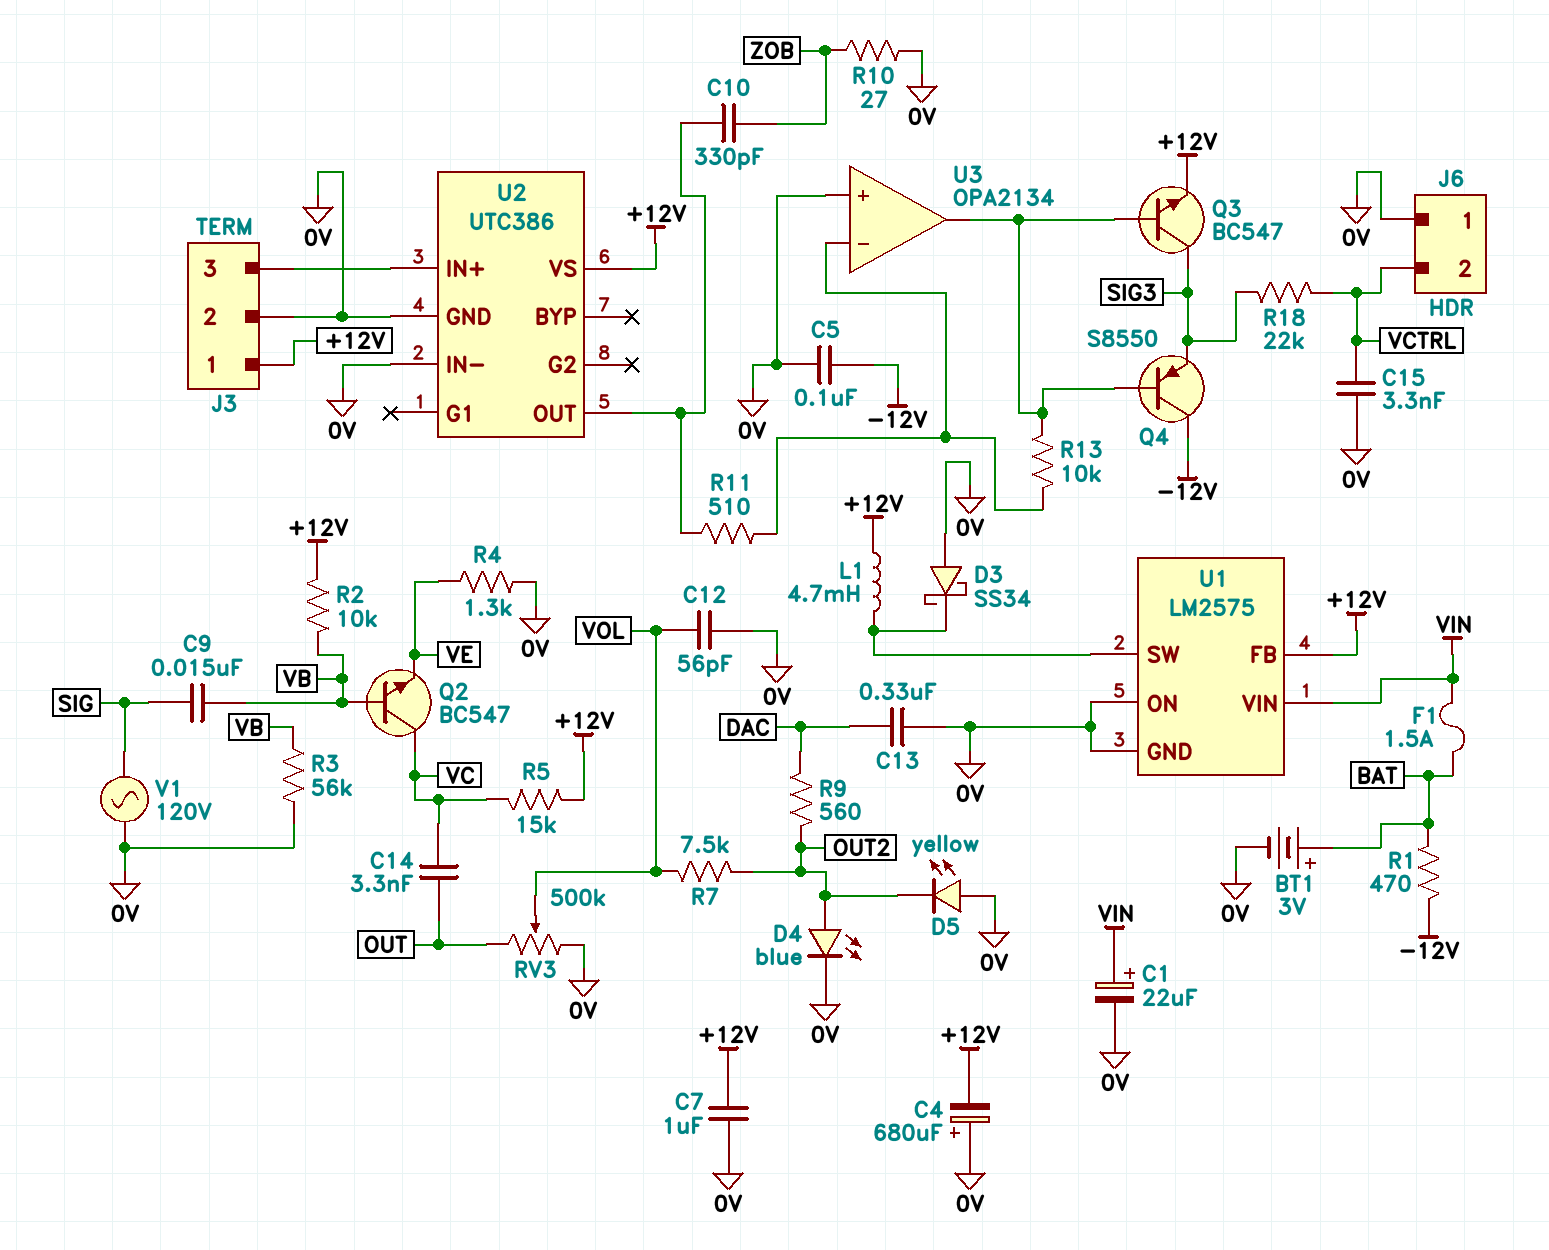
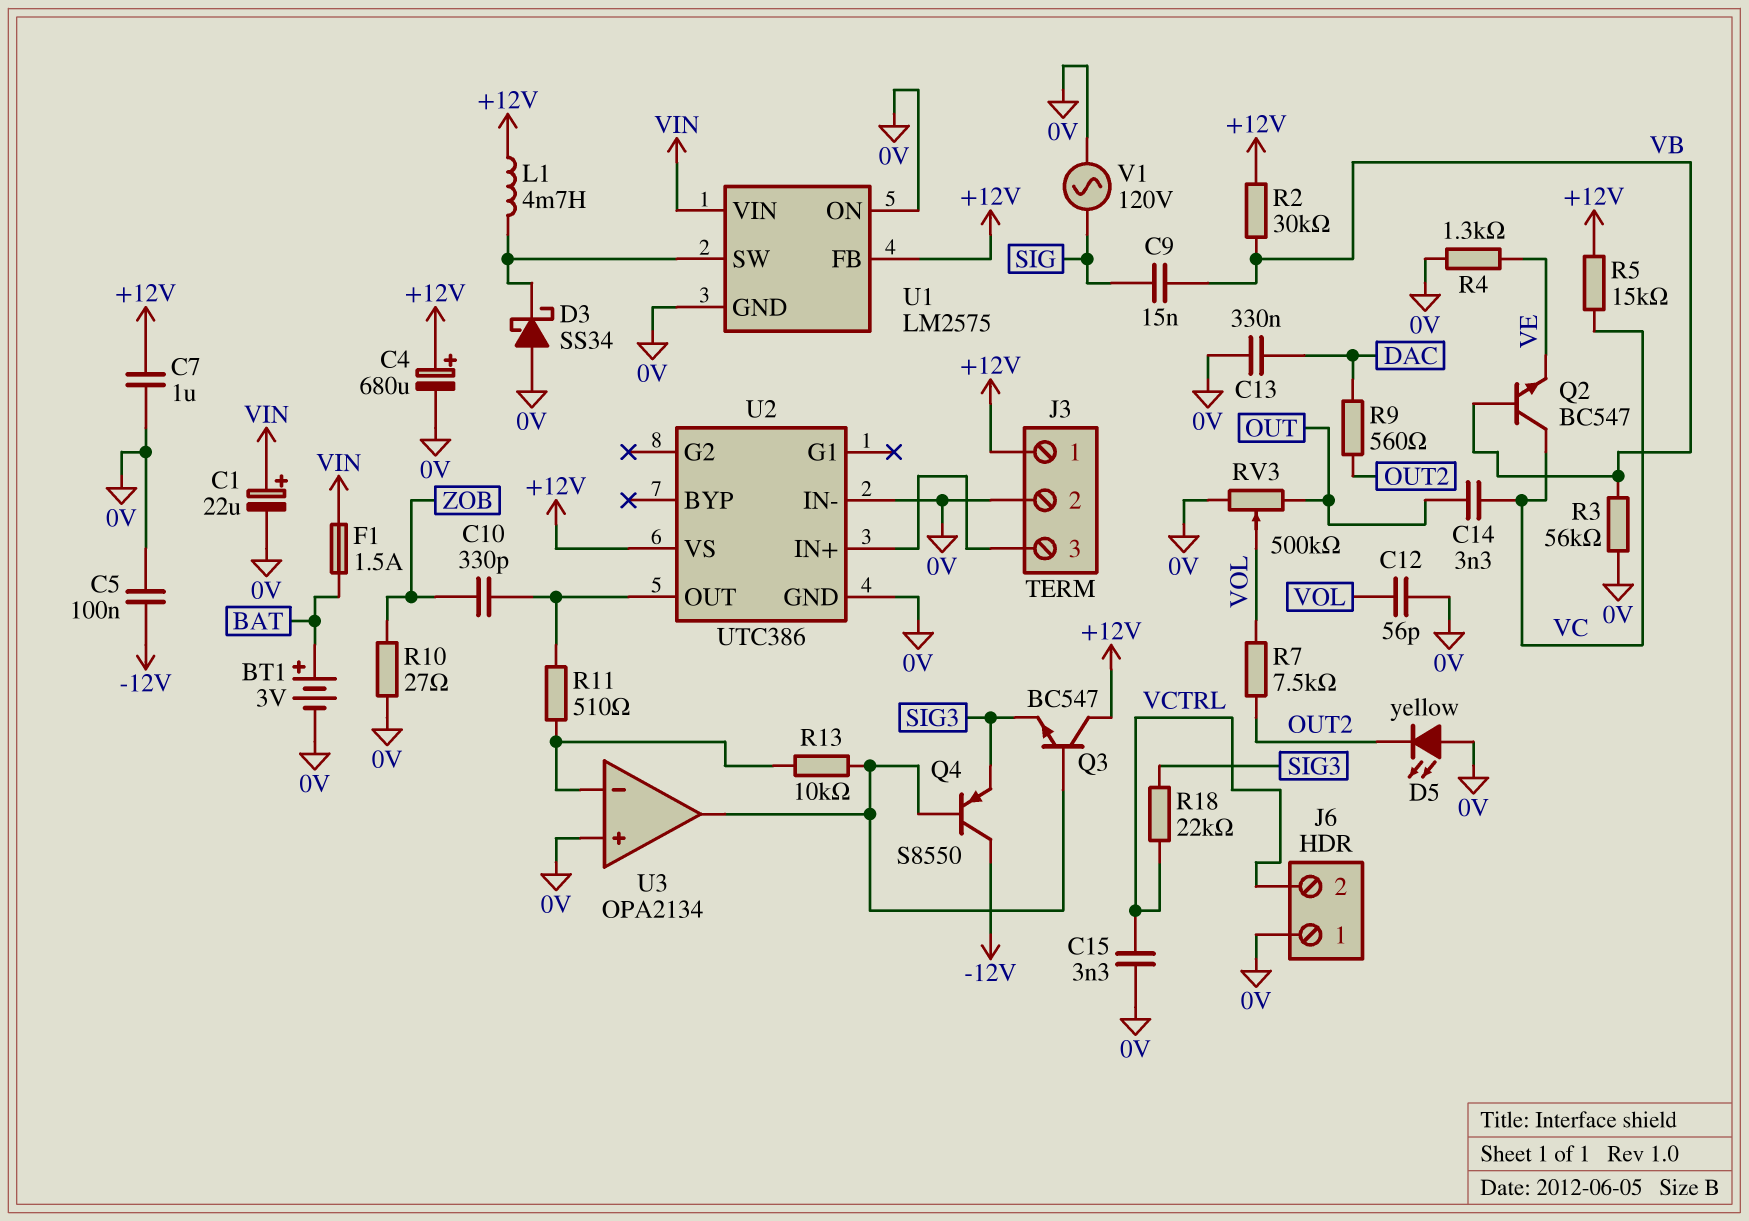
C4: 680uF (plus 0V, minus +12V) -> 680uF (plus +12V, minus 0V)
D4: LED blue (A OUT2, K 0V) -> none
Q3: NPN BC547 (B U3/out, C SIG3, E +12V) -> NPN BC547 (B U3/out, C +12V, E SIG3)
R1: 470 (-12V, BAT) -> none
R2: 10k (+12V, VB) -> 30k (+12V, VB)

